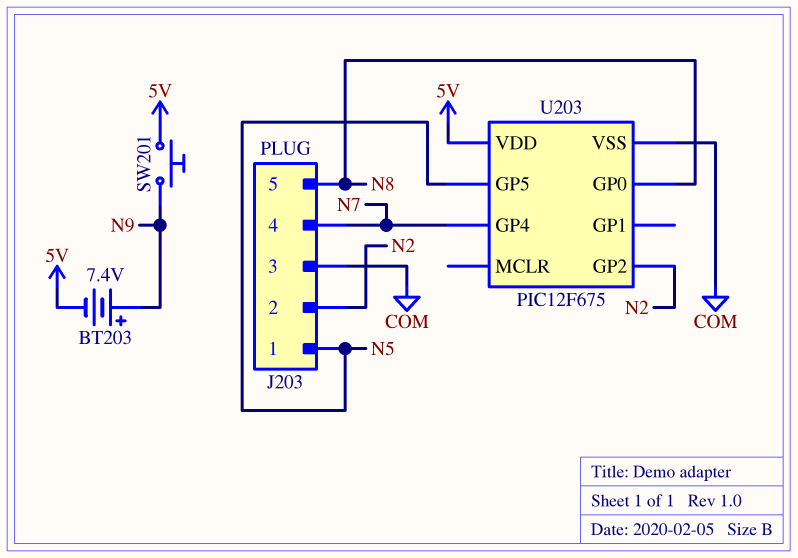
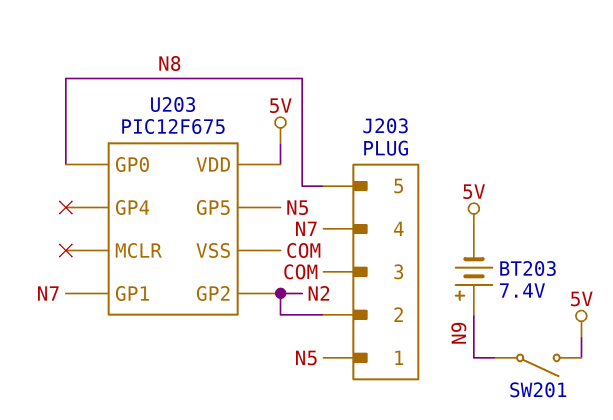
SW201: button (5V, N9) -> switch (5V, N9)
U203 pin GP1: none -> N7
U203 pin GP4: N7 -> none

